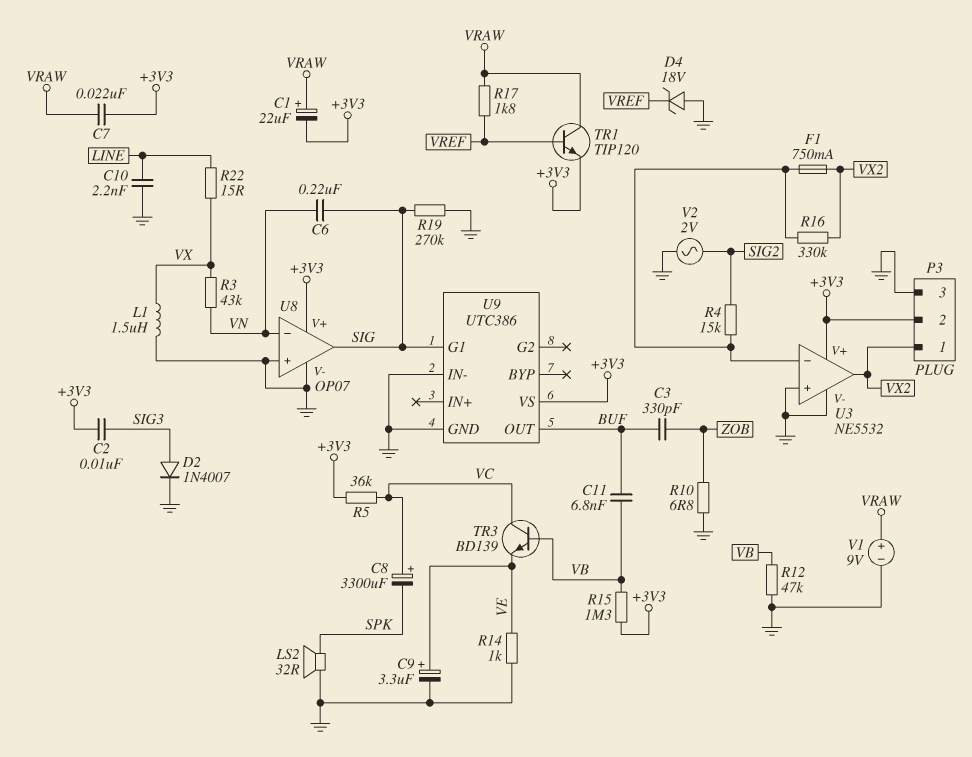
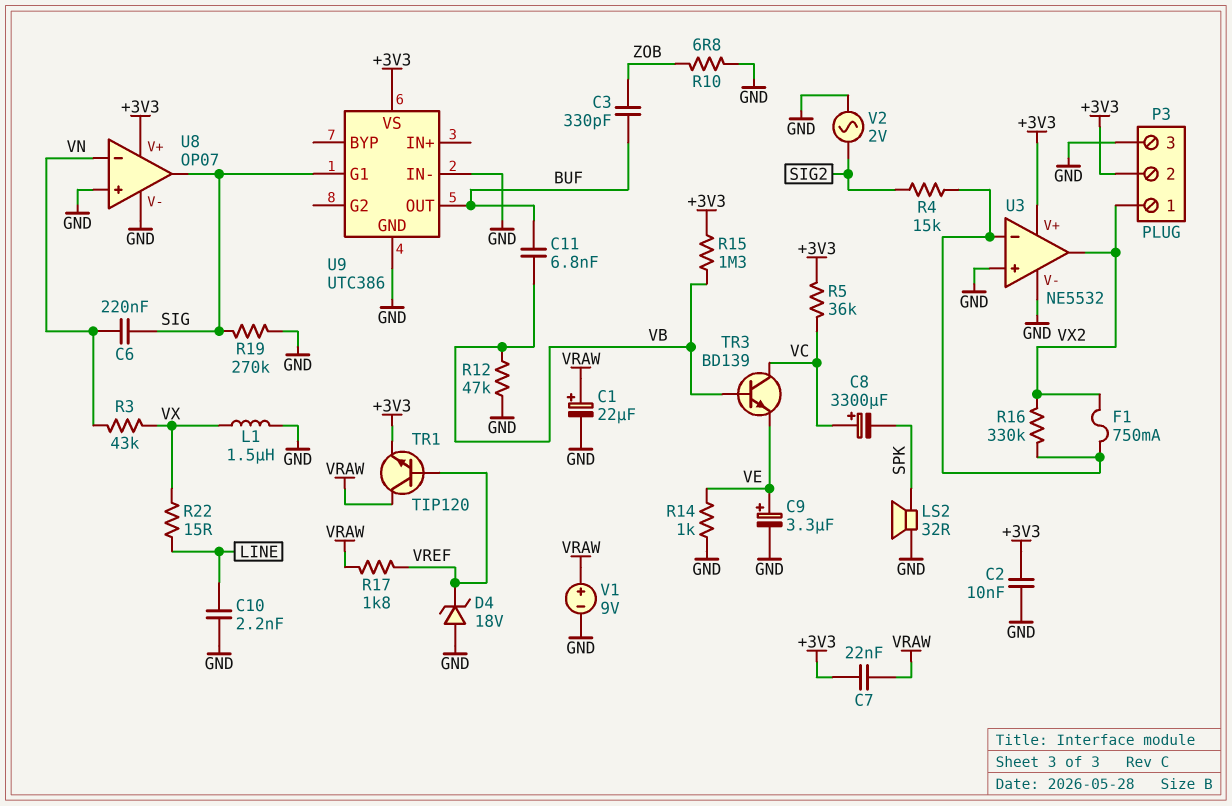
C1: 22uF (plus VRAW, minus +3V3) -> 22uF (plus VRAW, minus GND)
C2: 10nF (+3V3, SIG3) -> 10nF (+3V3, GND)
D2: diode 1N4007 (A SIG3, K GND) -> none

